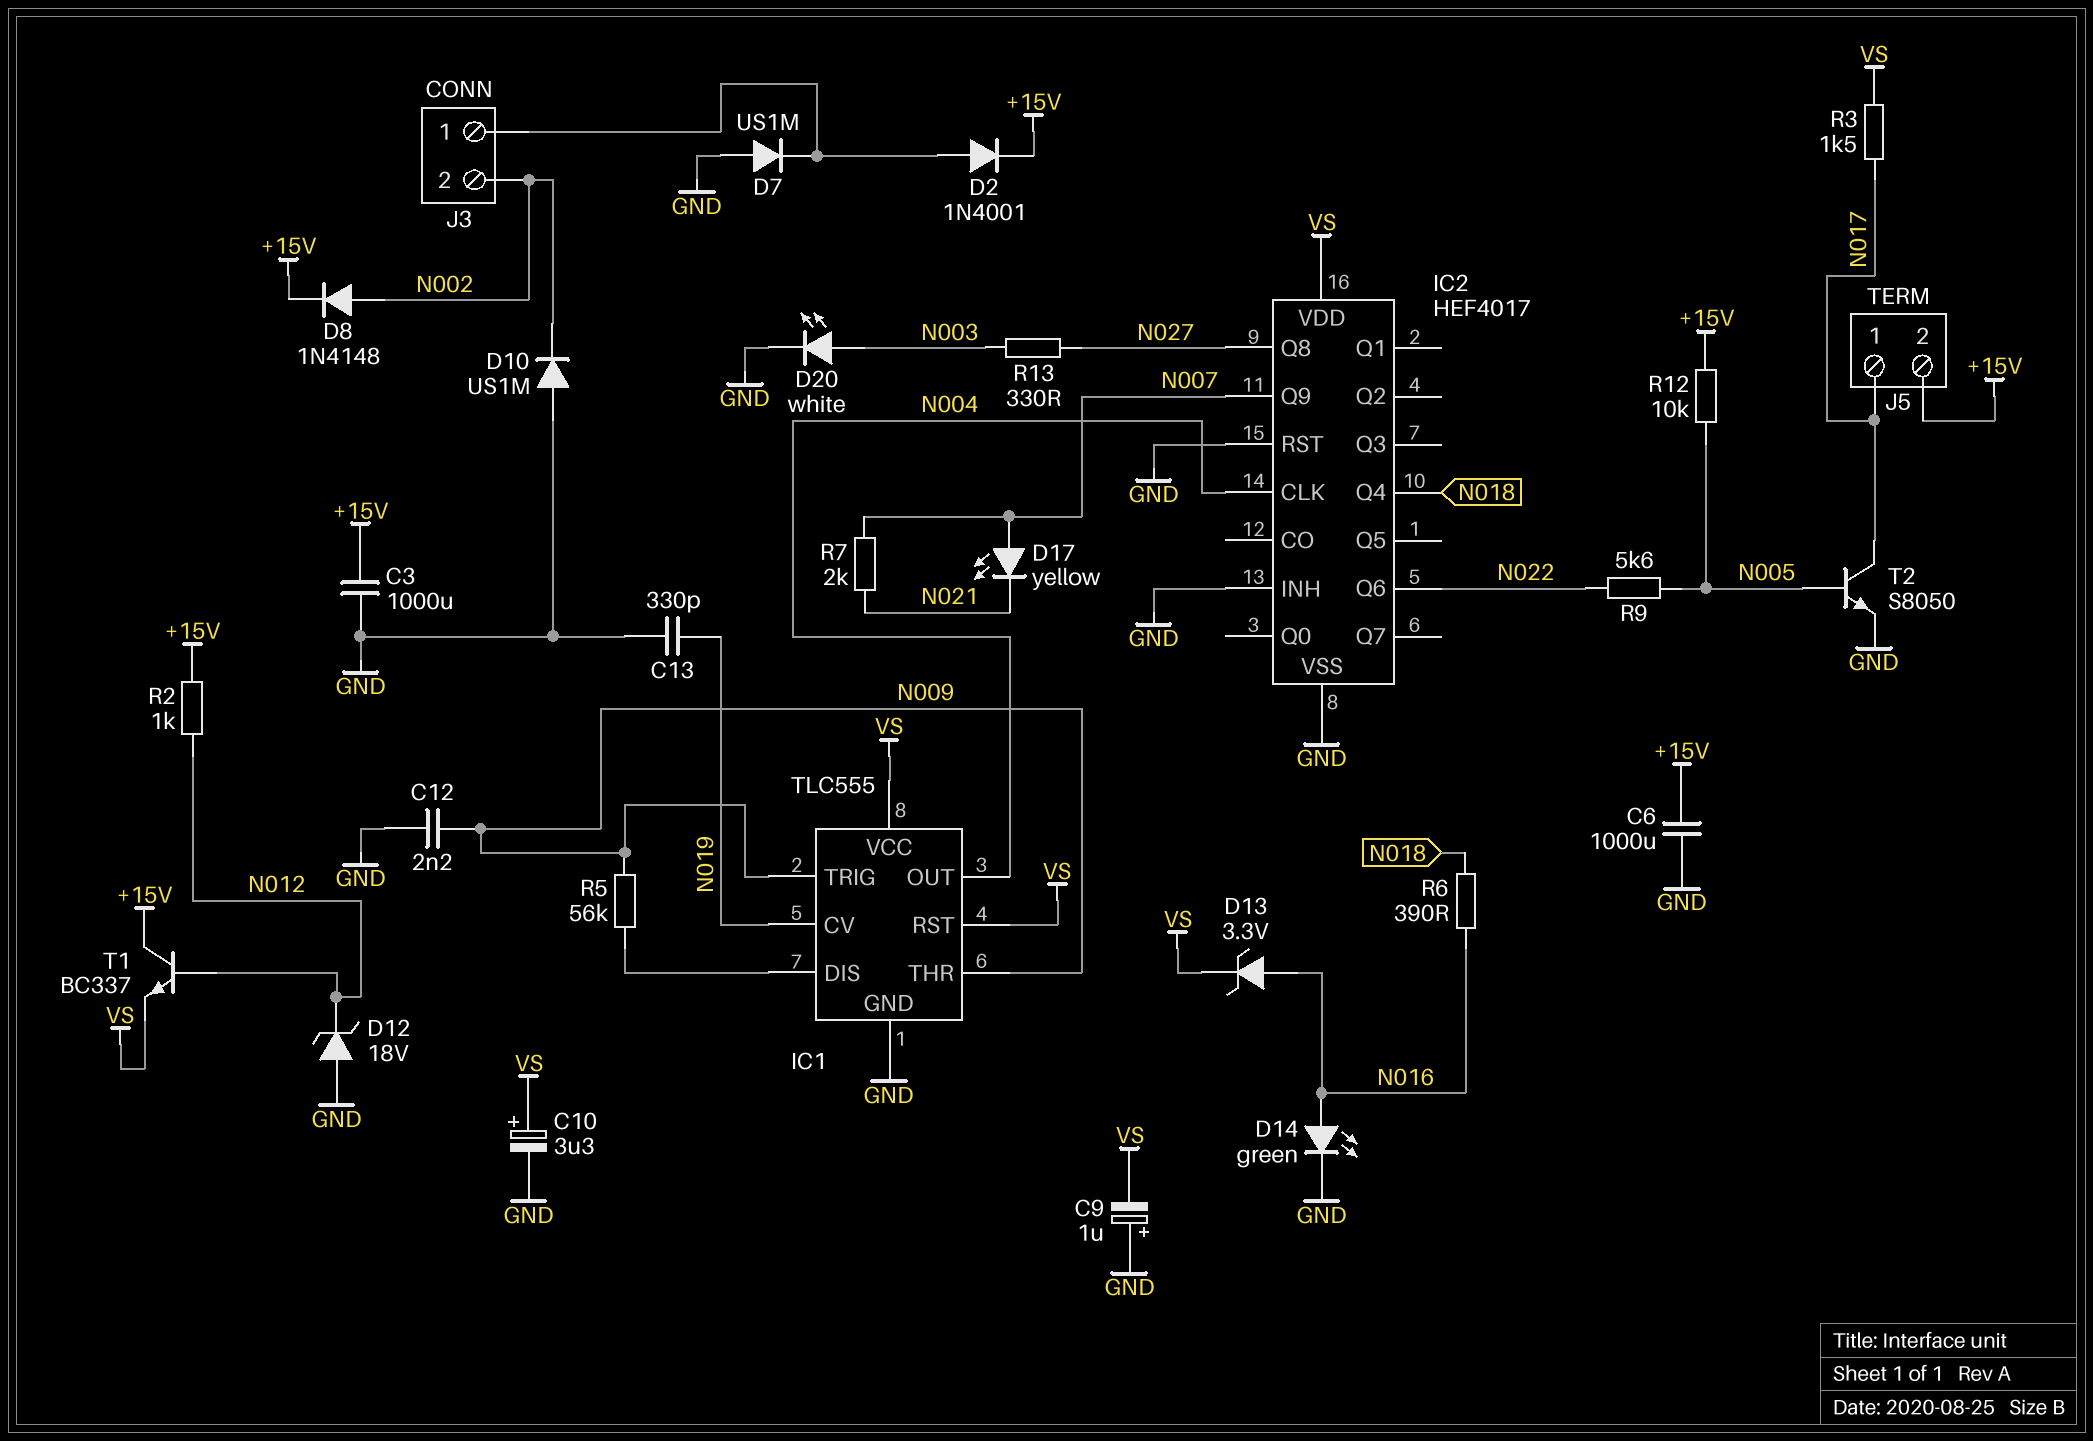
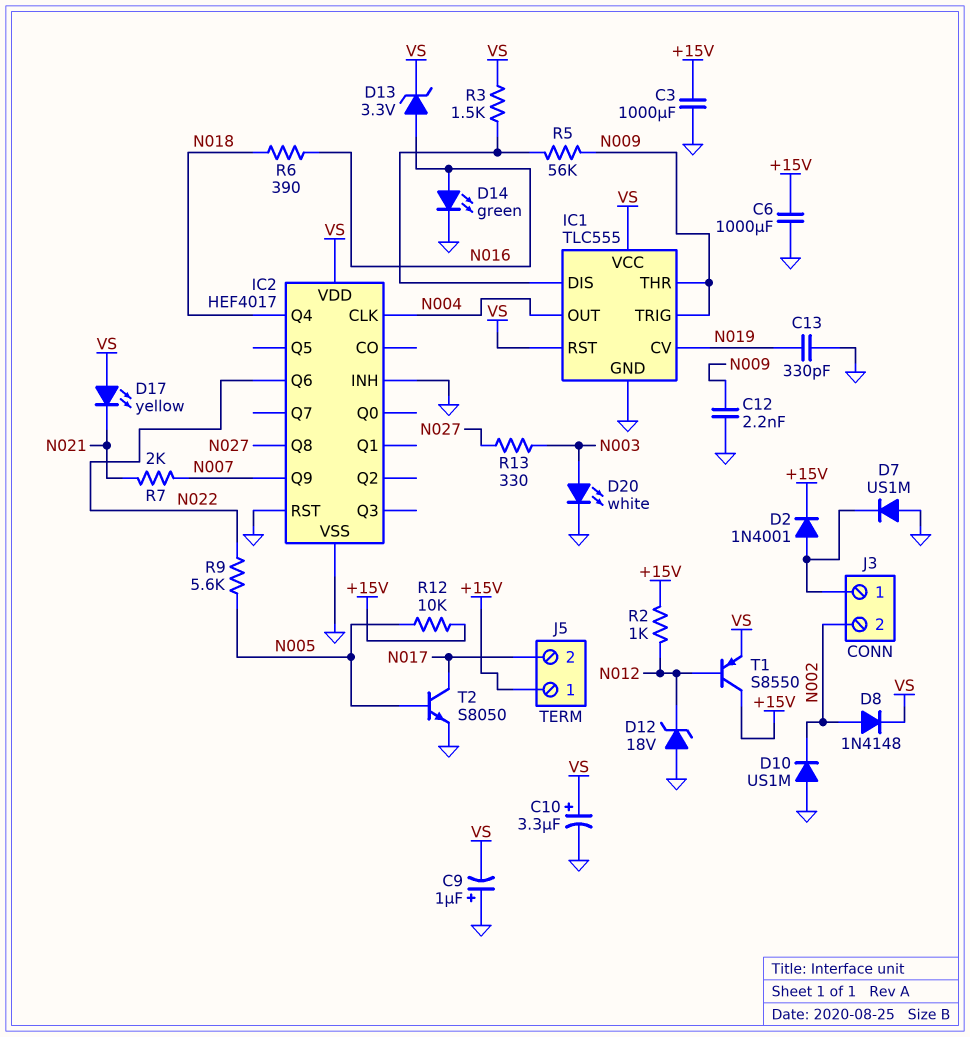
D8: diode 1N4148 (A N002, K +15V) -> diode 1N4148 (A N002, K VS)
D17: LED yellow (A N007, K N021) -> LED yellow (A VS, K N021)
J5 pin 1: N017 -> +15V
J5 pin 2: +15V -> N017
R3: 1.5k (N017, VS) -> 1.5k (IC1/DIS, VS)
T1: NPN BC337 (B N012, C +15V, E VS) -> PNP S8550 (B N012, C +15V, E VS)

